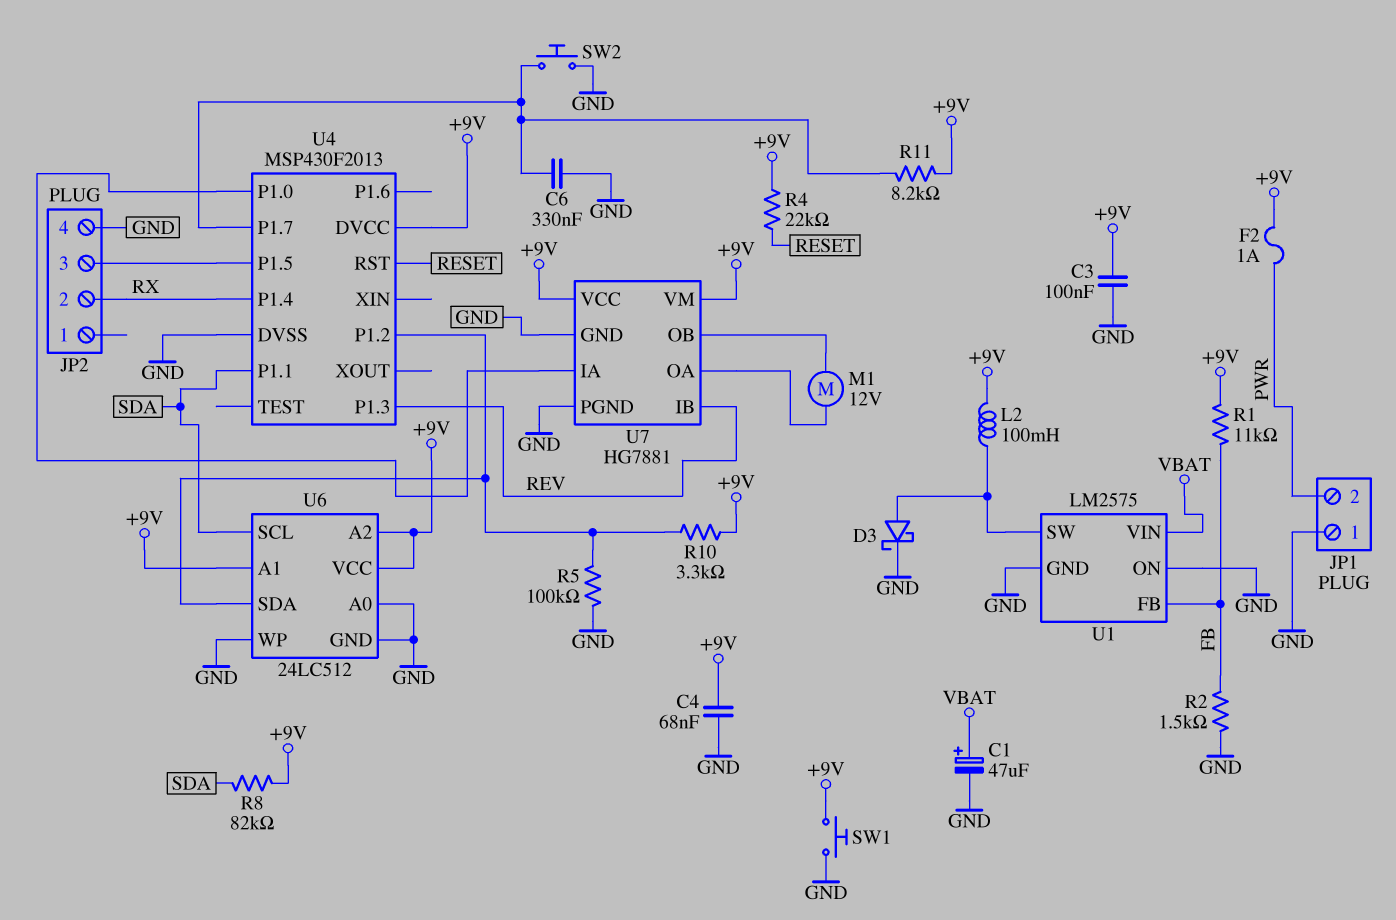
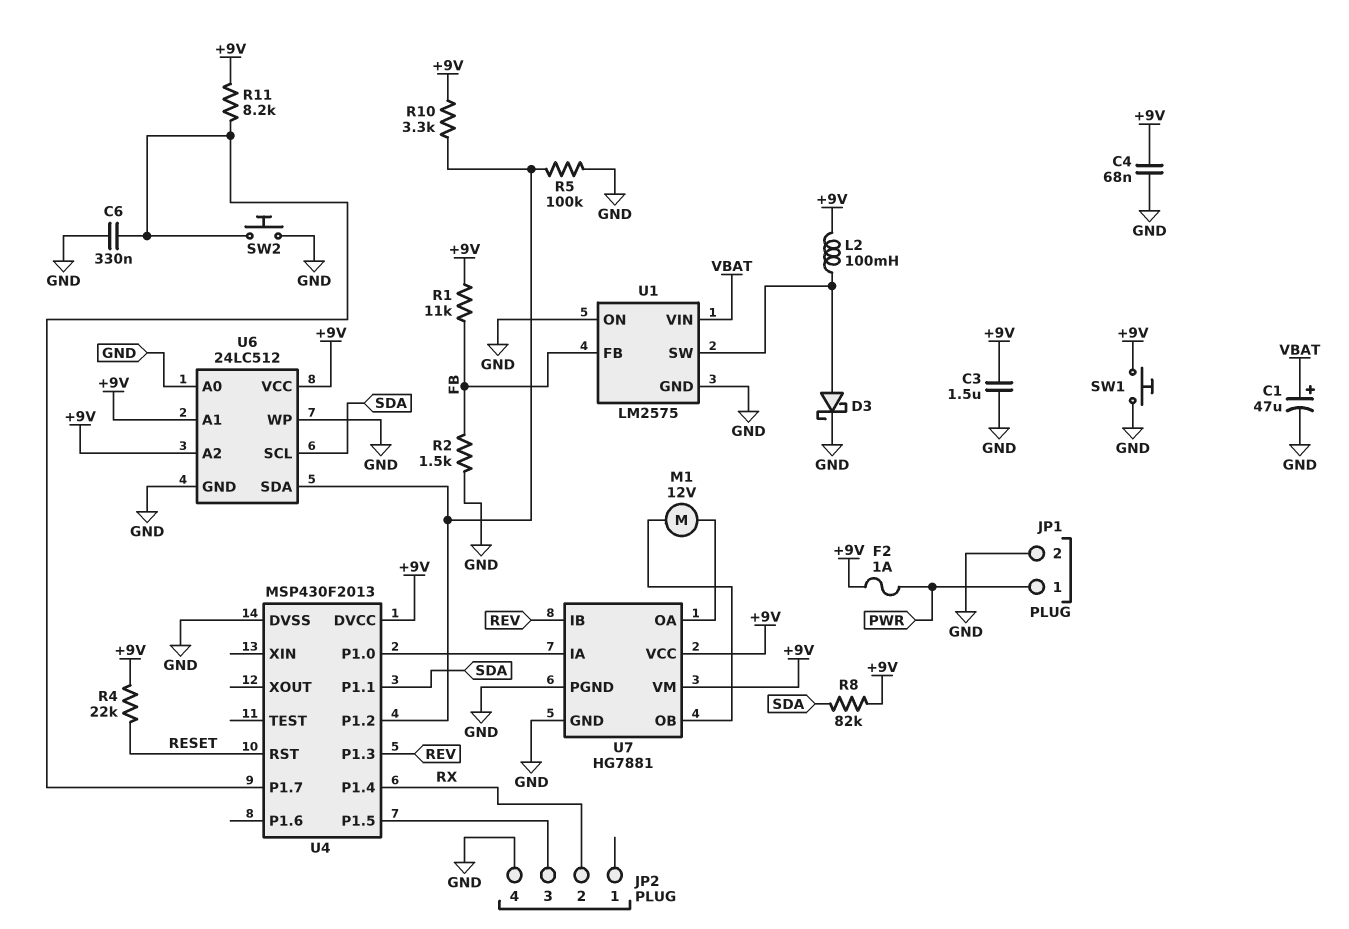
C3: 100nF (+9V, GND) -> 1.5uF (+9V, GND)
JP1 pin 1: GND -> PWR
JP1 pin 2: PWR -> GND

